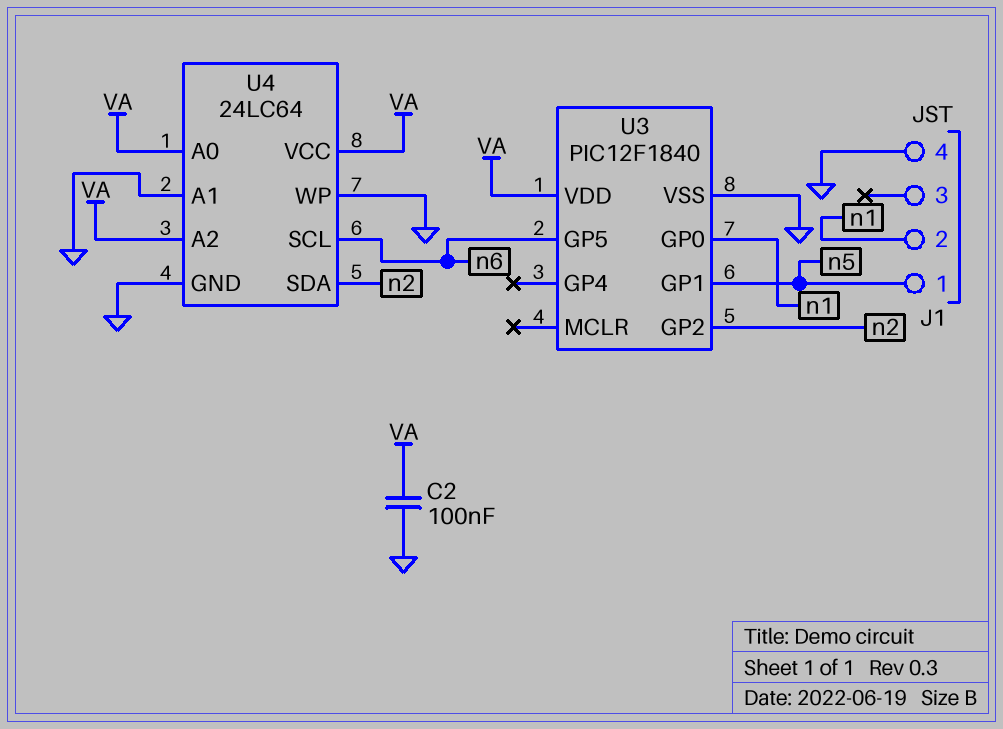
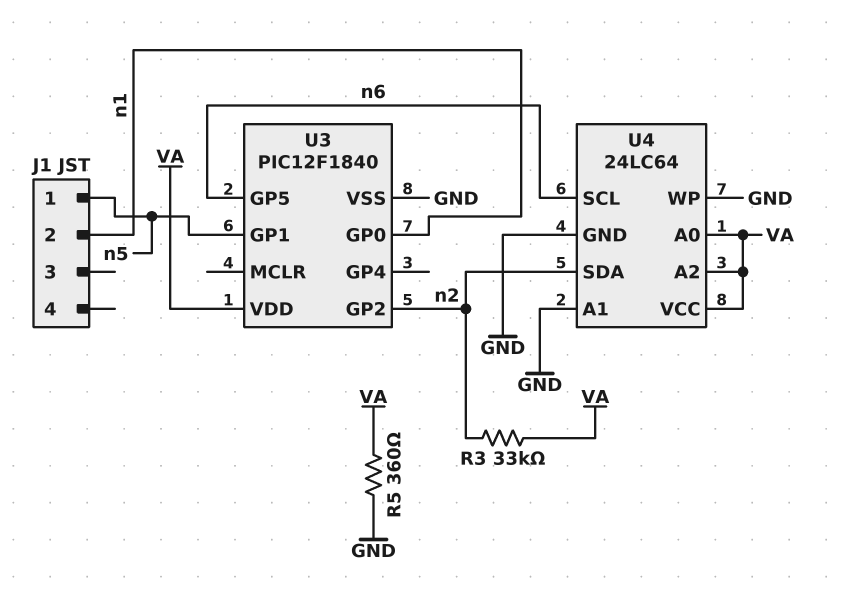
C2: 100nF (GND, VA) -> none
J1 pin 4: GND -> none
R3: none -> 33k (VA, n2)
R5: none -> 360 (GND, VA)

